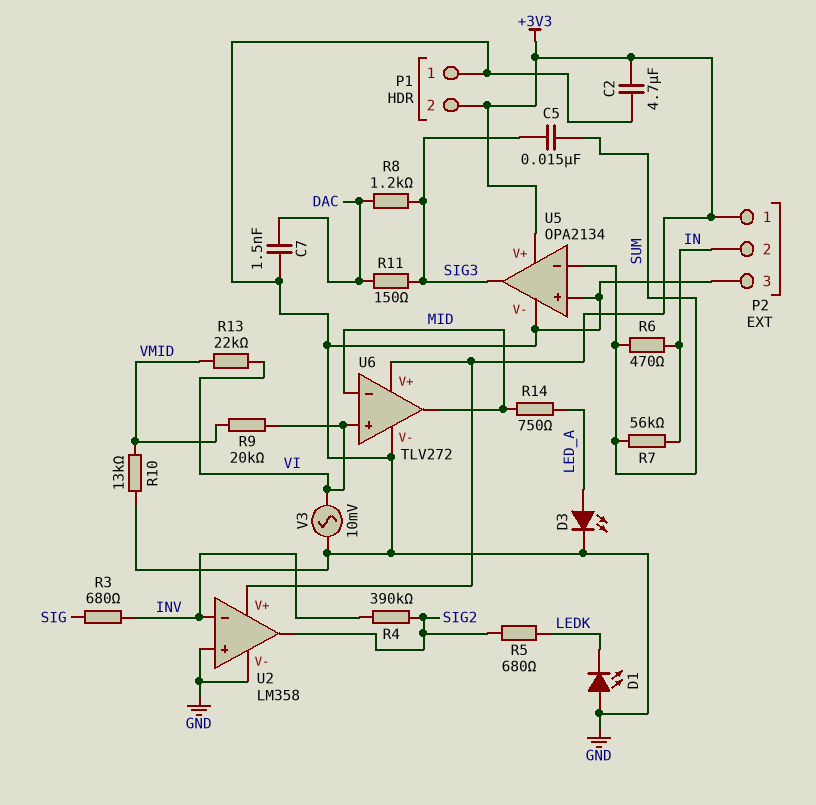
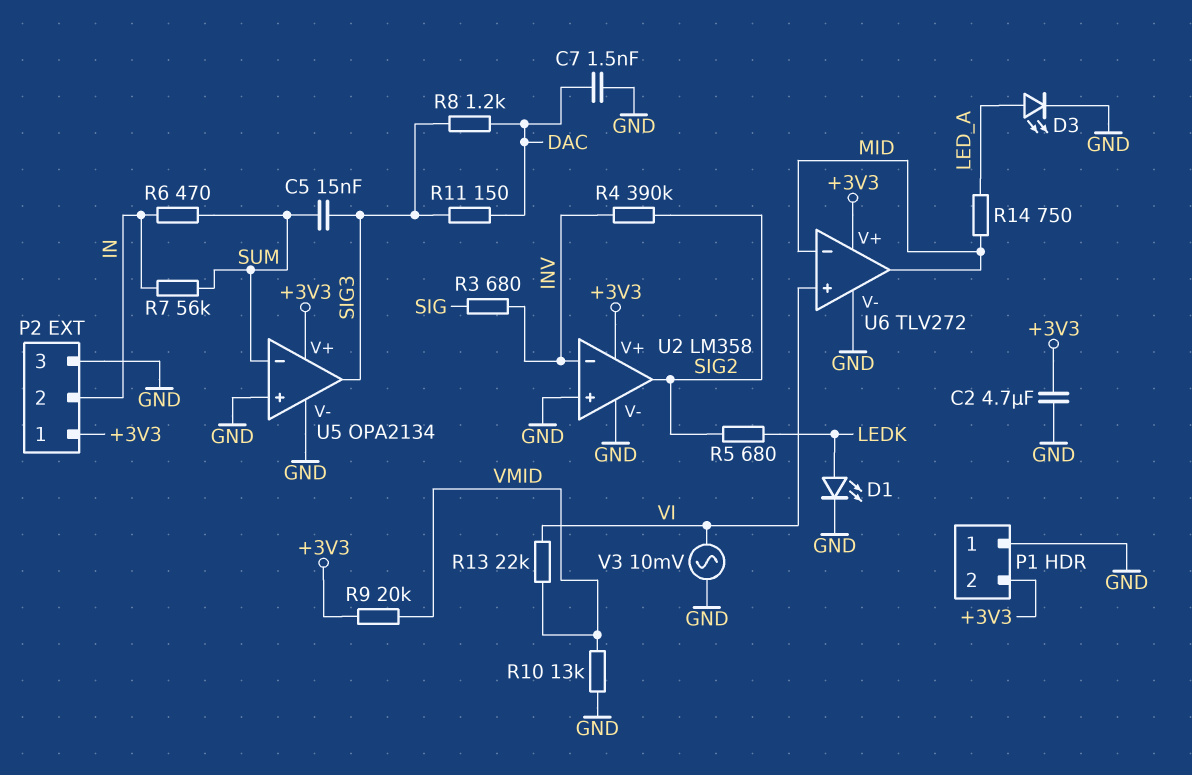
D1: LED (A GND, K LEDK) -> LED (A LEDK, K GND)
R9: 20k (VI, VMID) -> 20k (+3V3, VMID)

